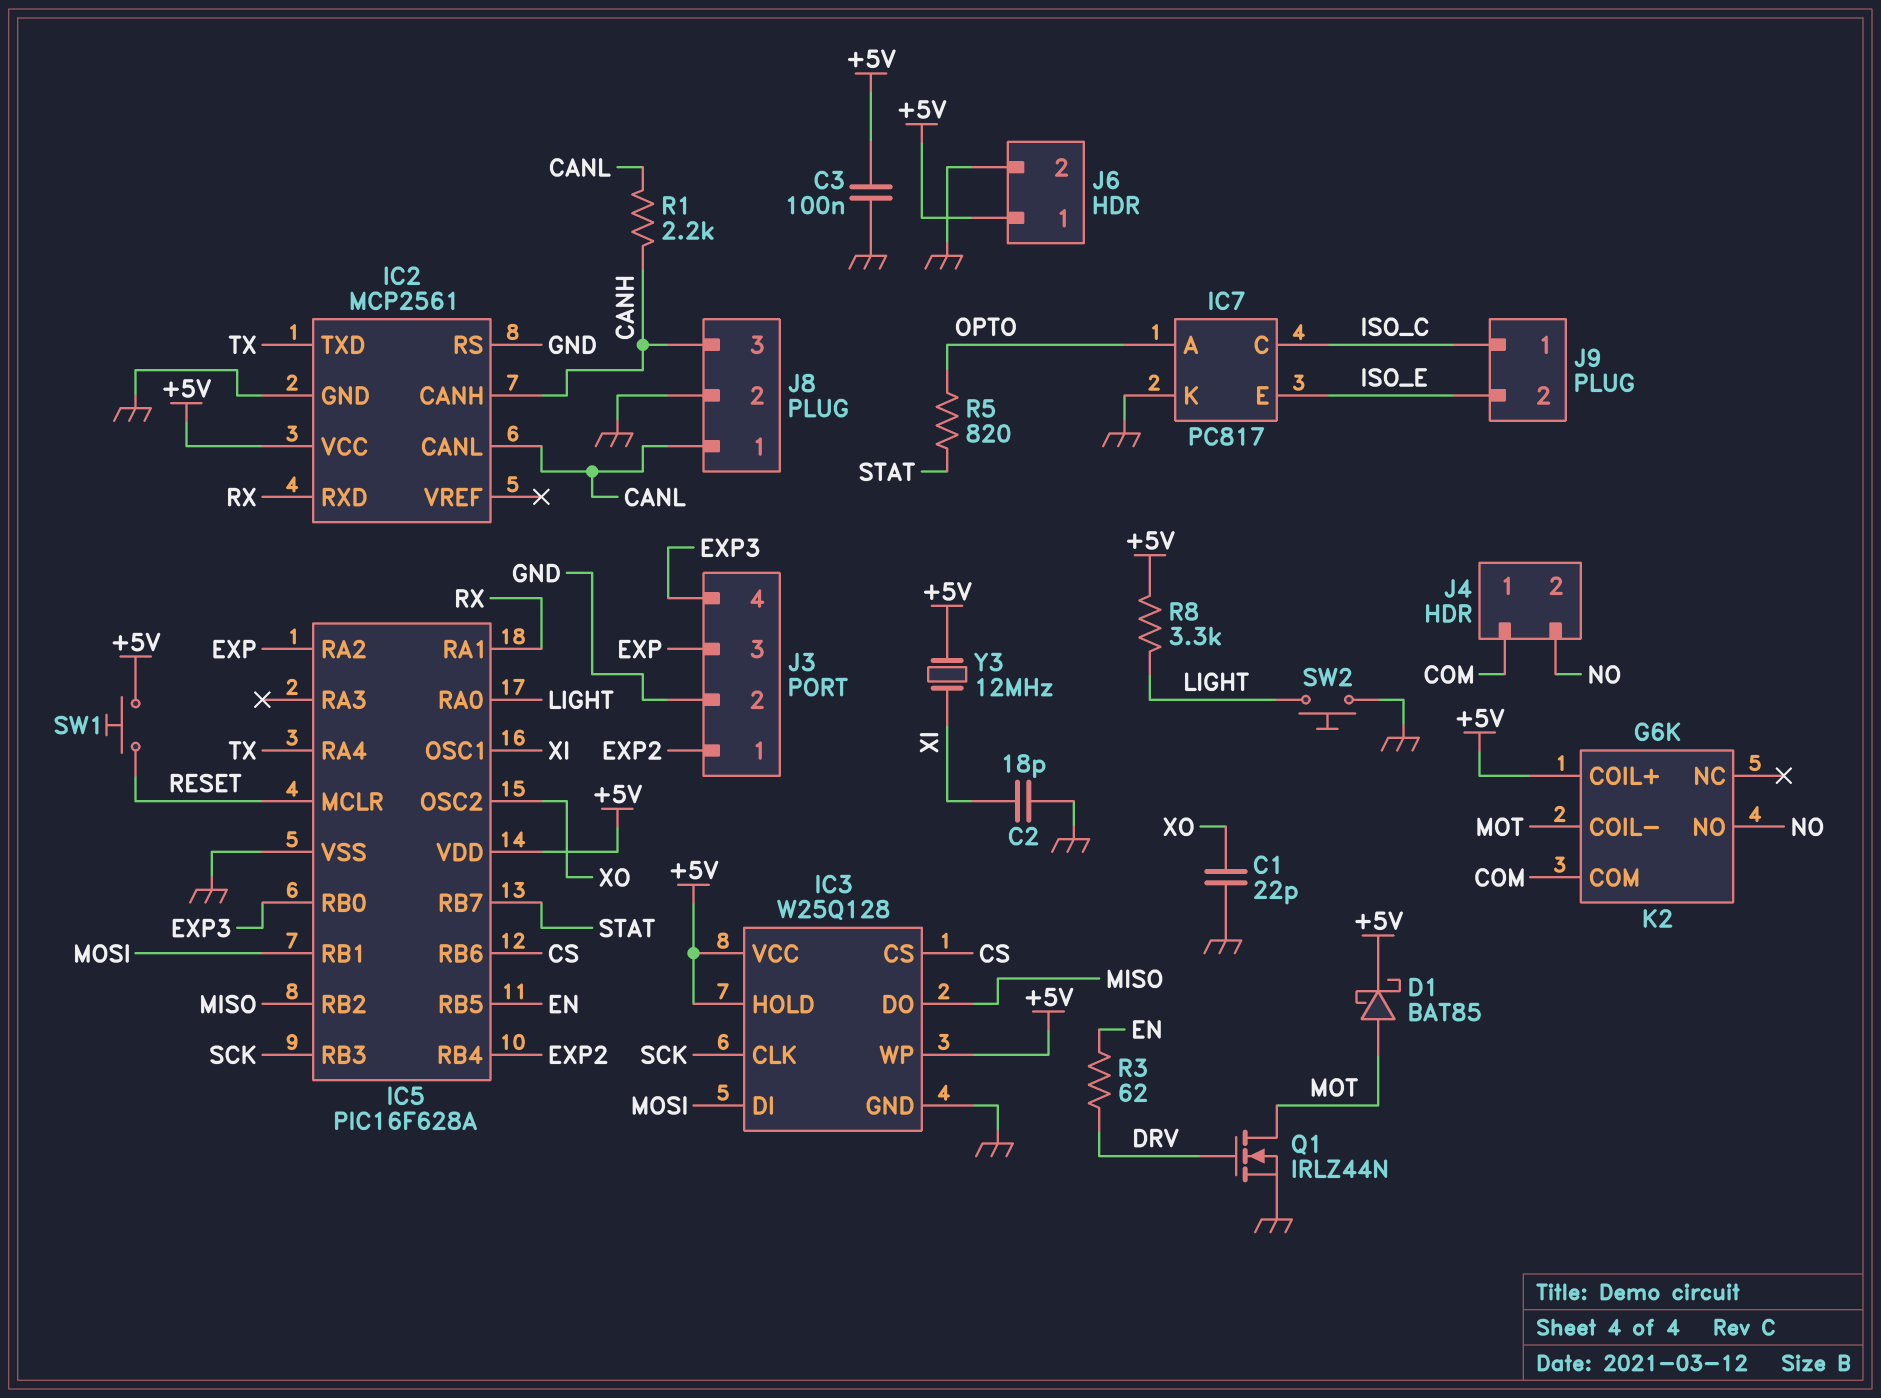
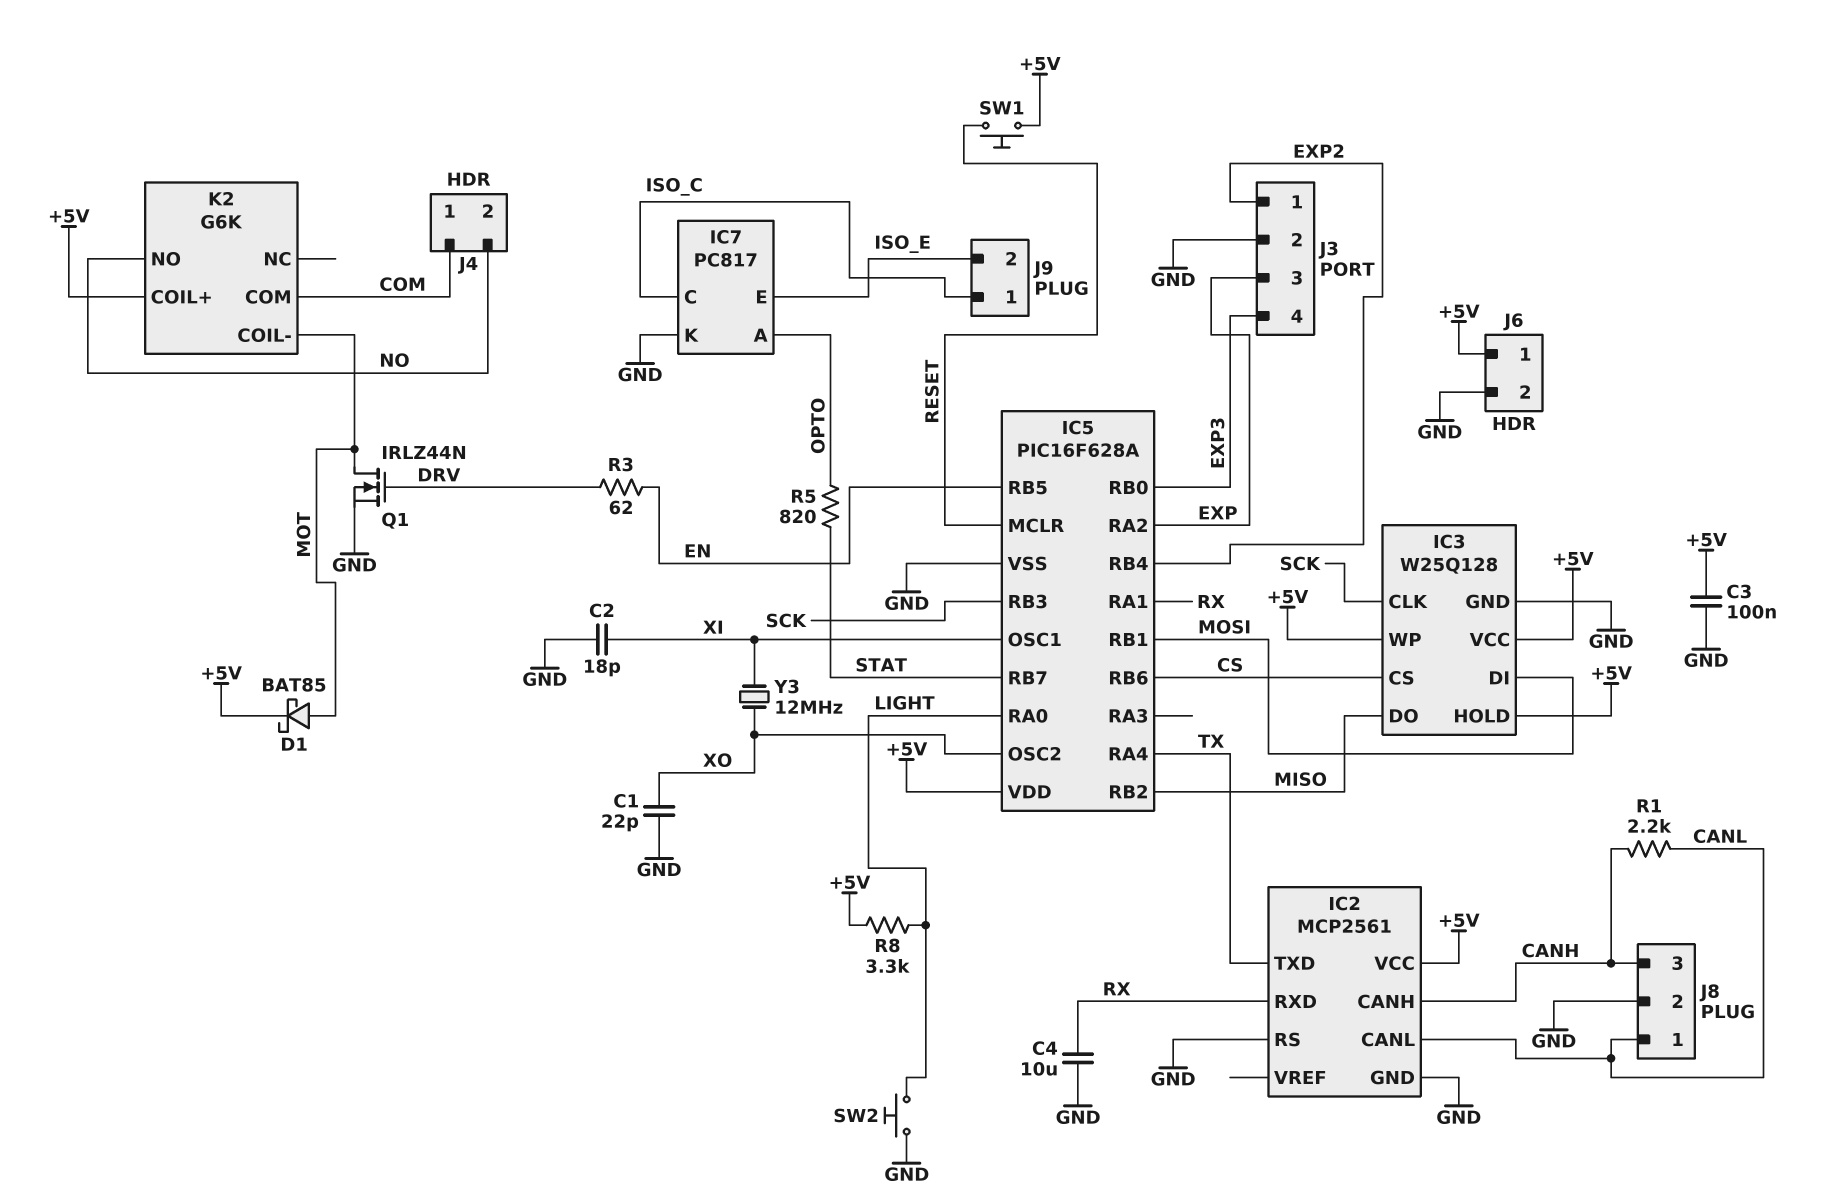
C4: none -> 10uF (GND, RX)
Y3: 12MHz (+5V, XI) -> 12MHz (XI, XO)

